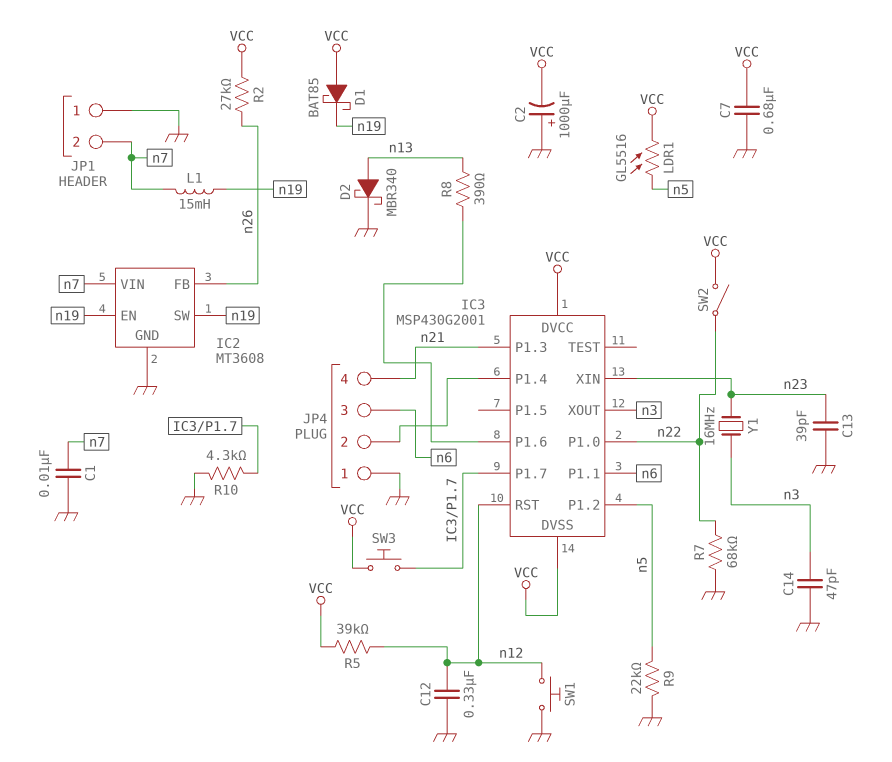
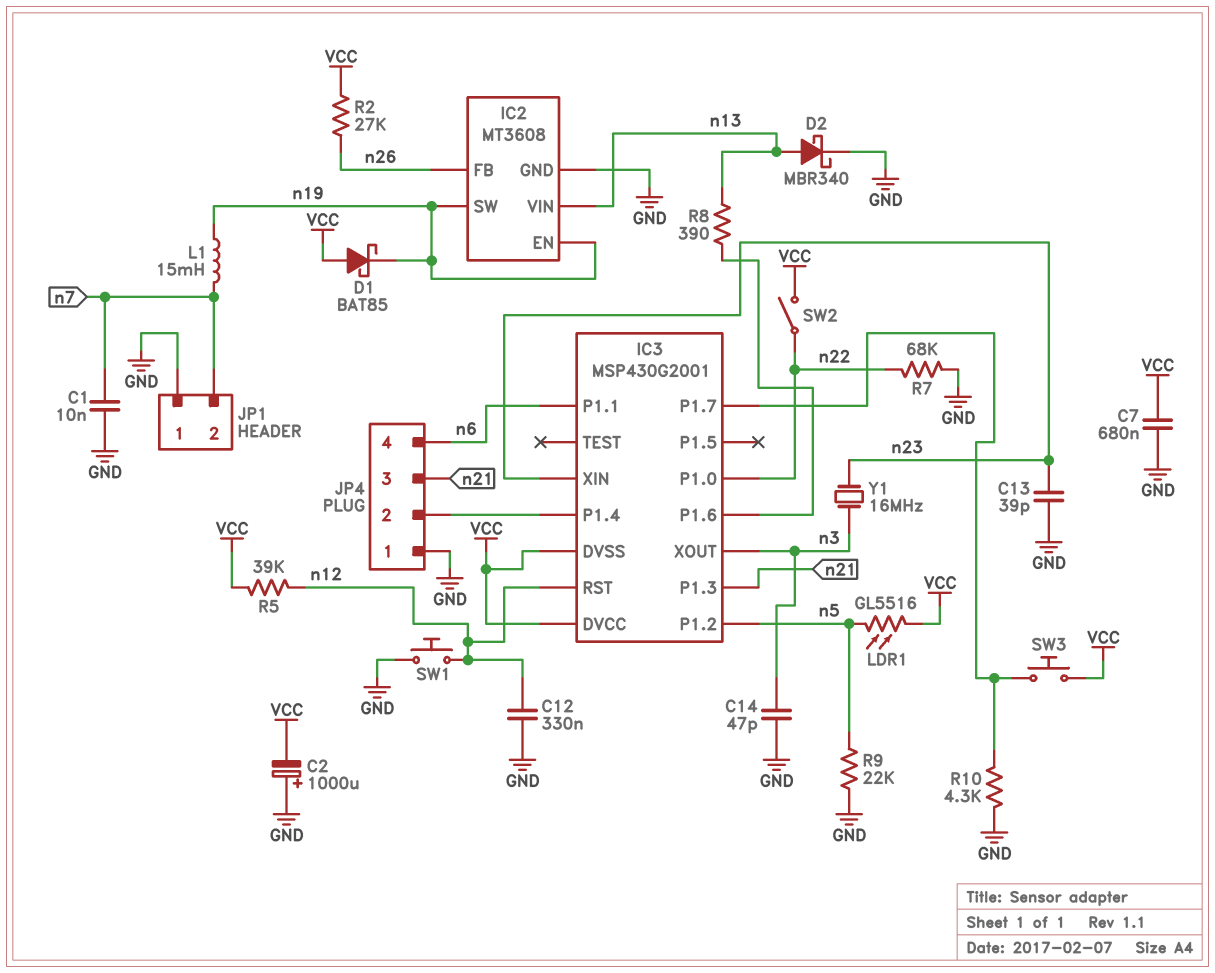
IC2 pin VIN: n7 -> n13
JP4 pin 3: n6 -> n21
JP4 pin 4: n21 -> n6

